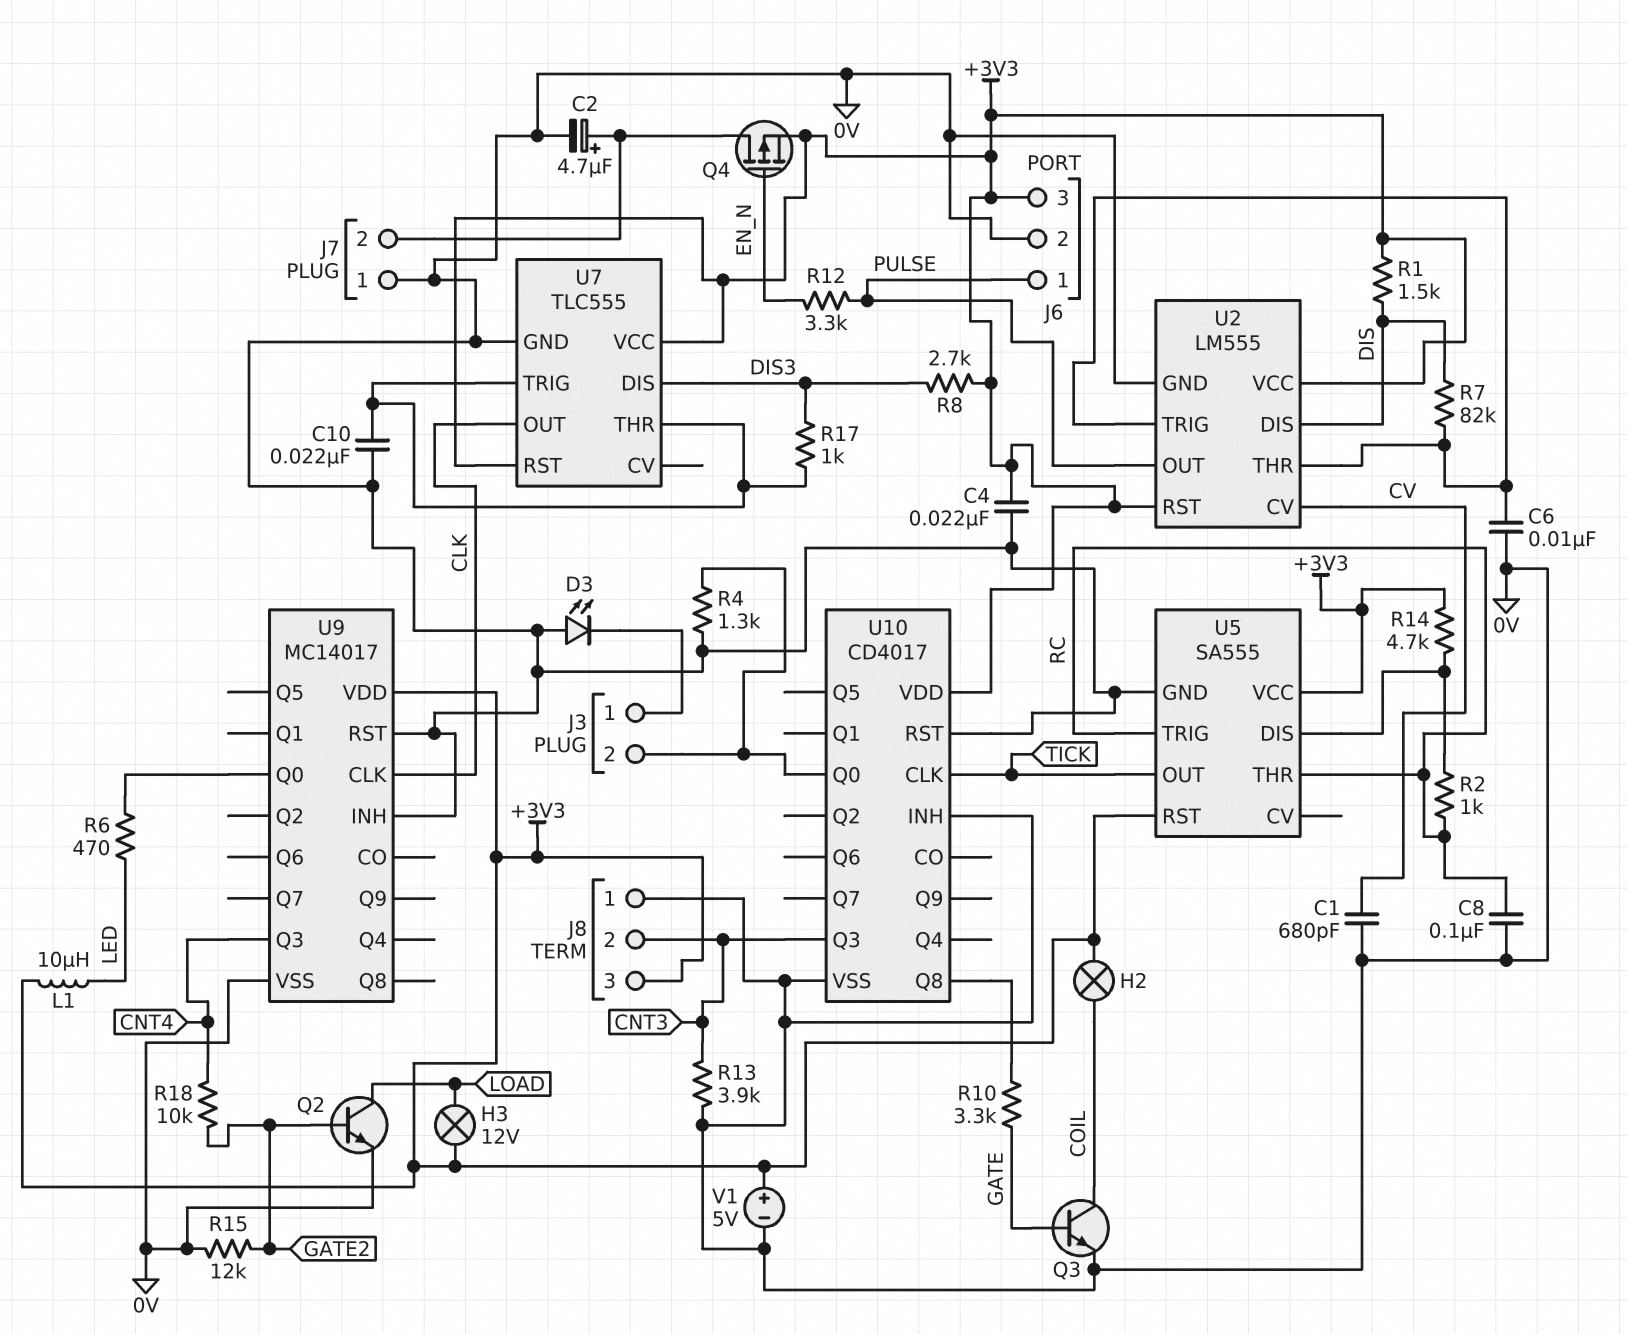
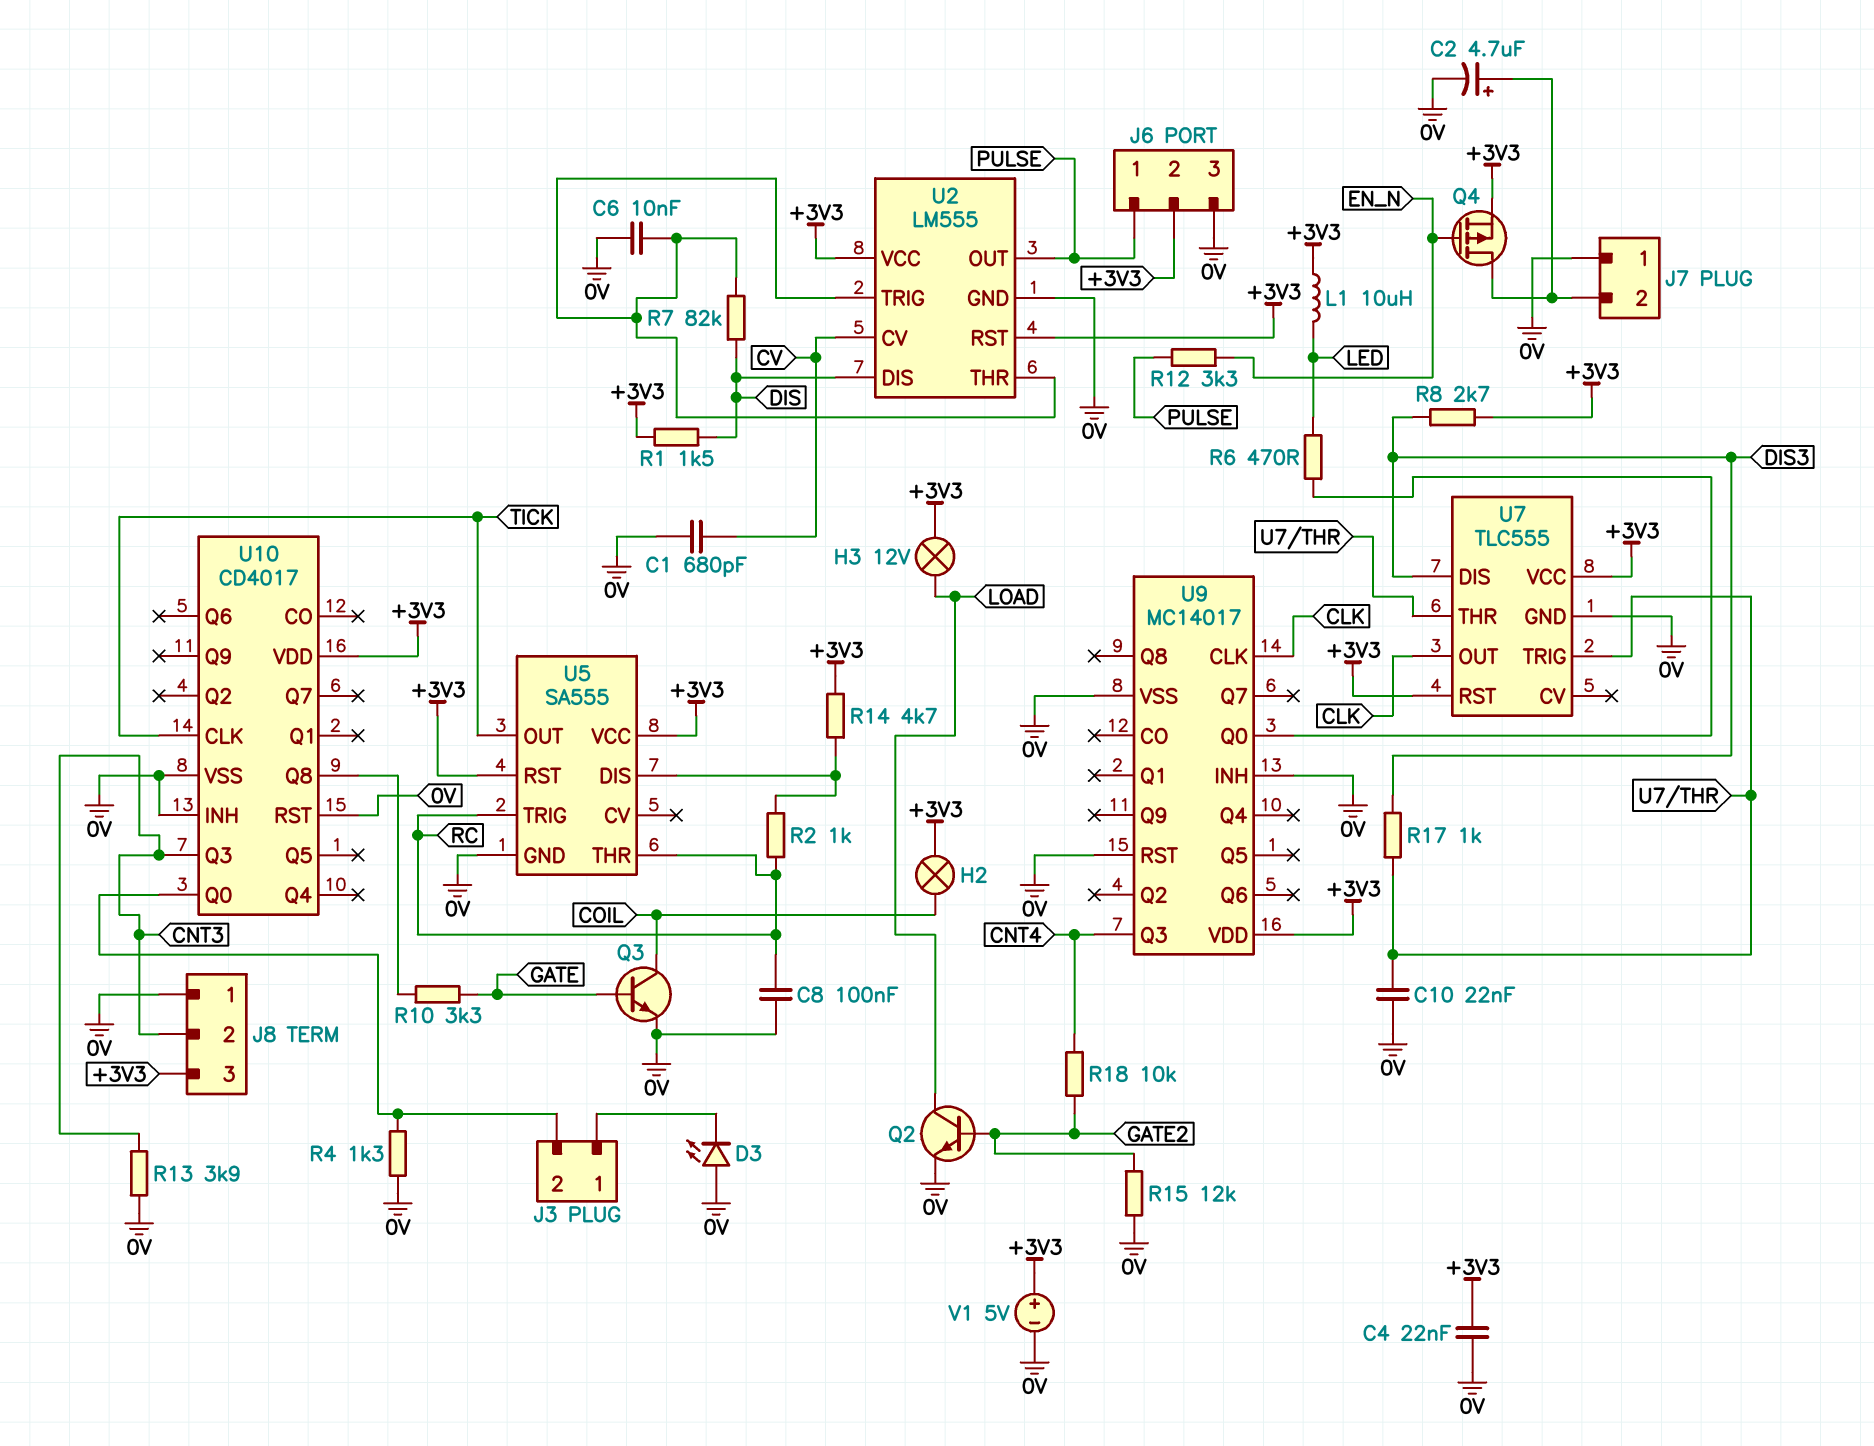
J6 pin 2: 0V -> +3V3
J6 pin 3: +3V3 -> 0V

